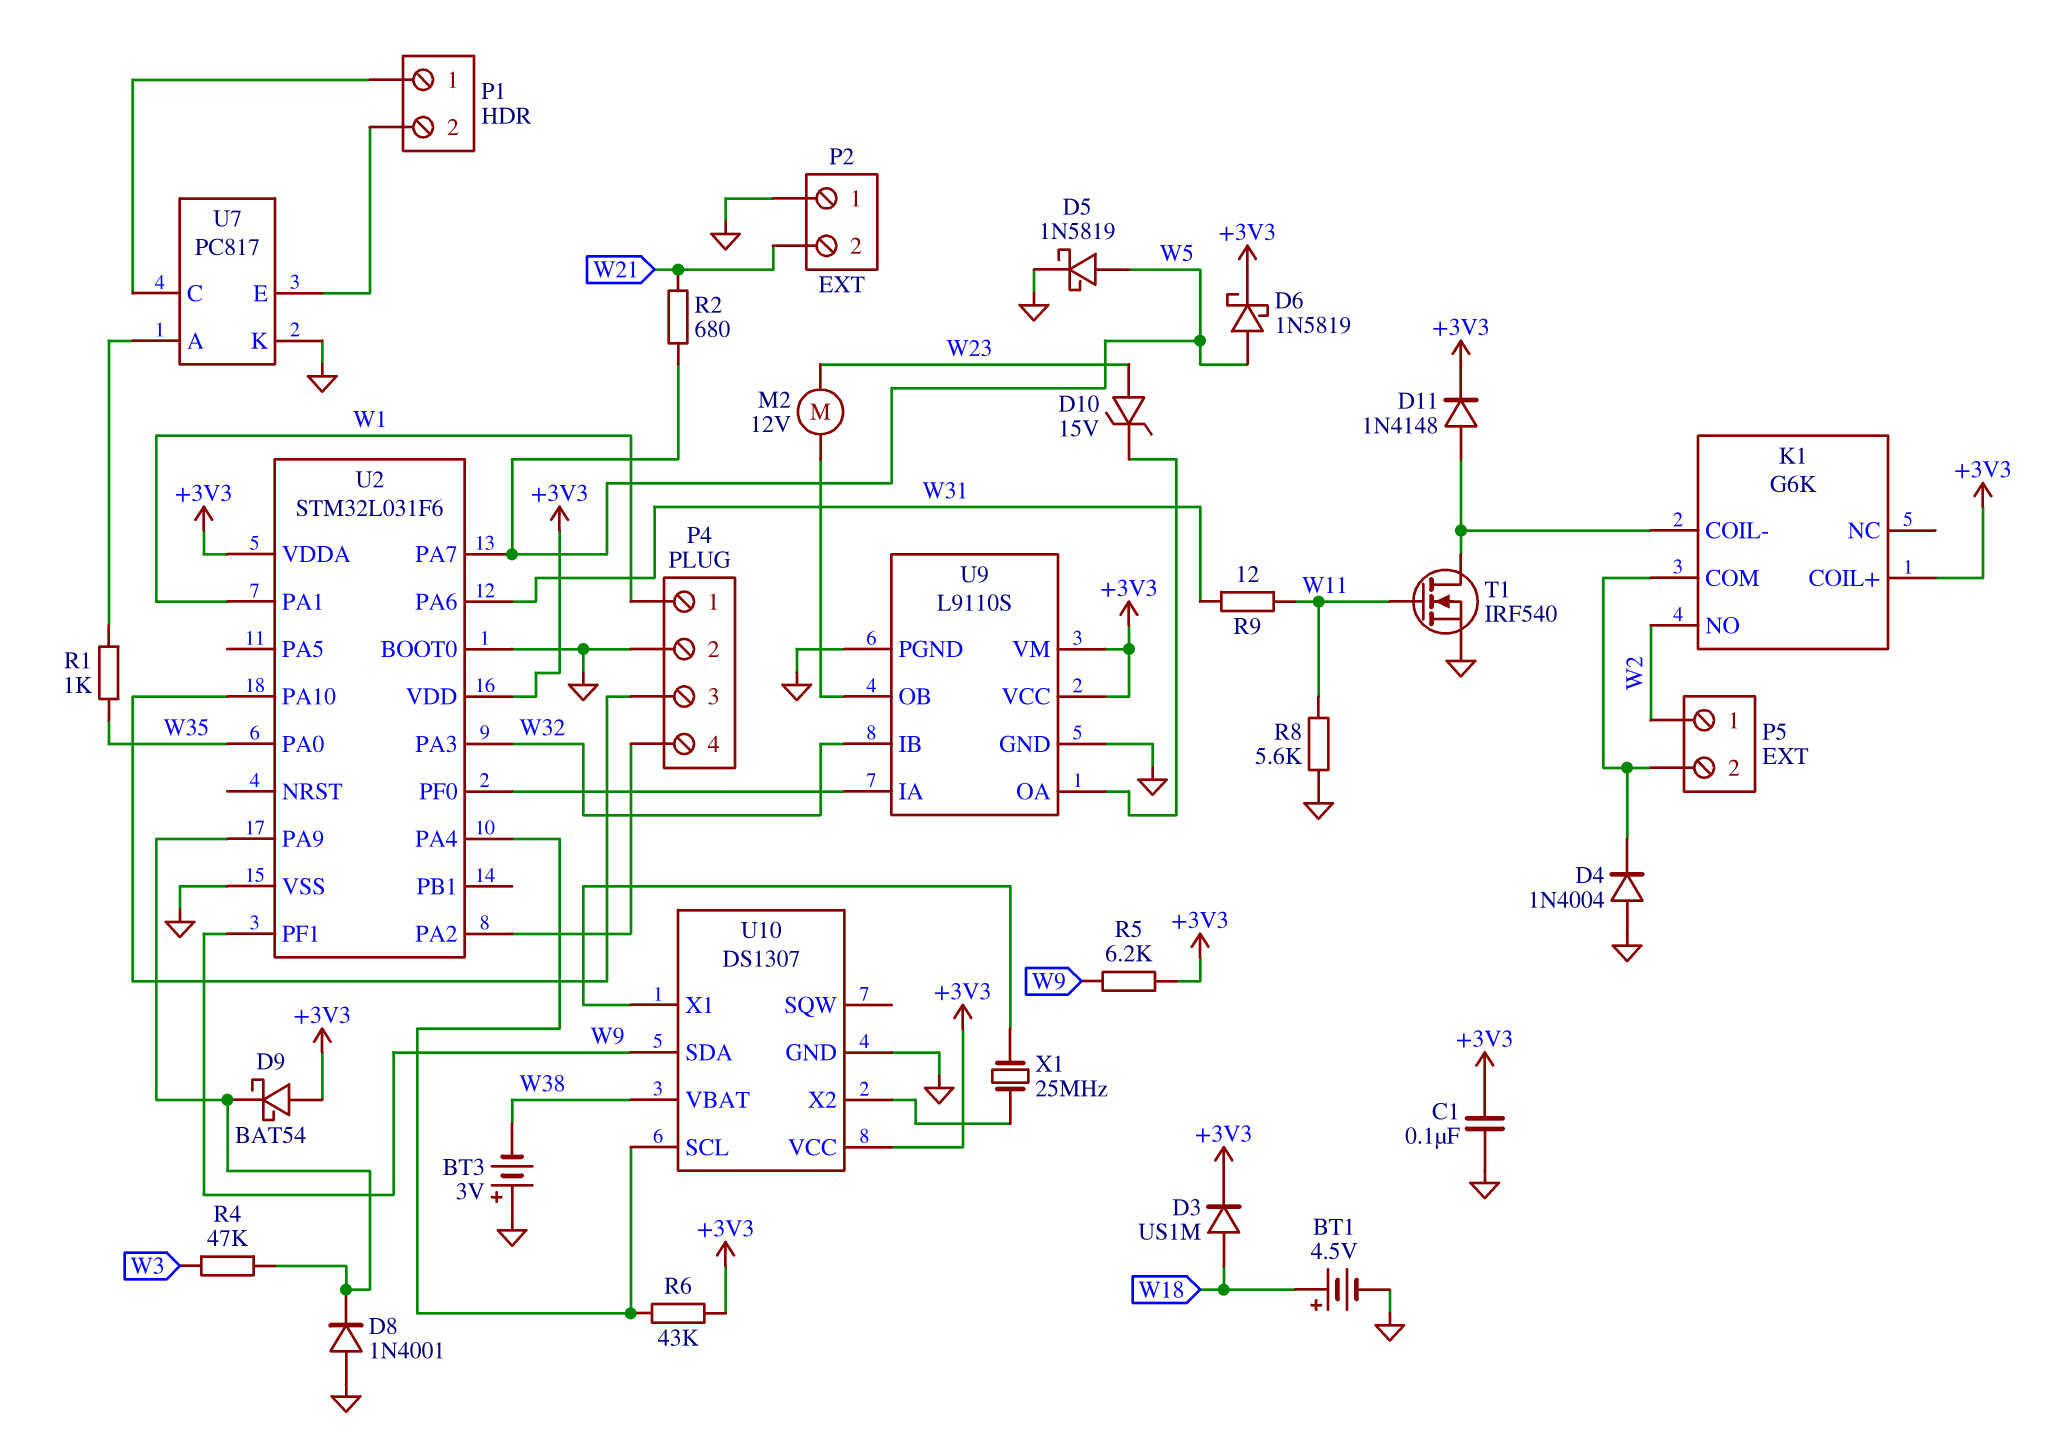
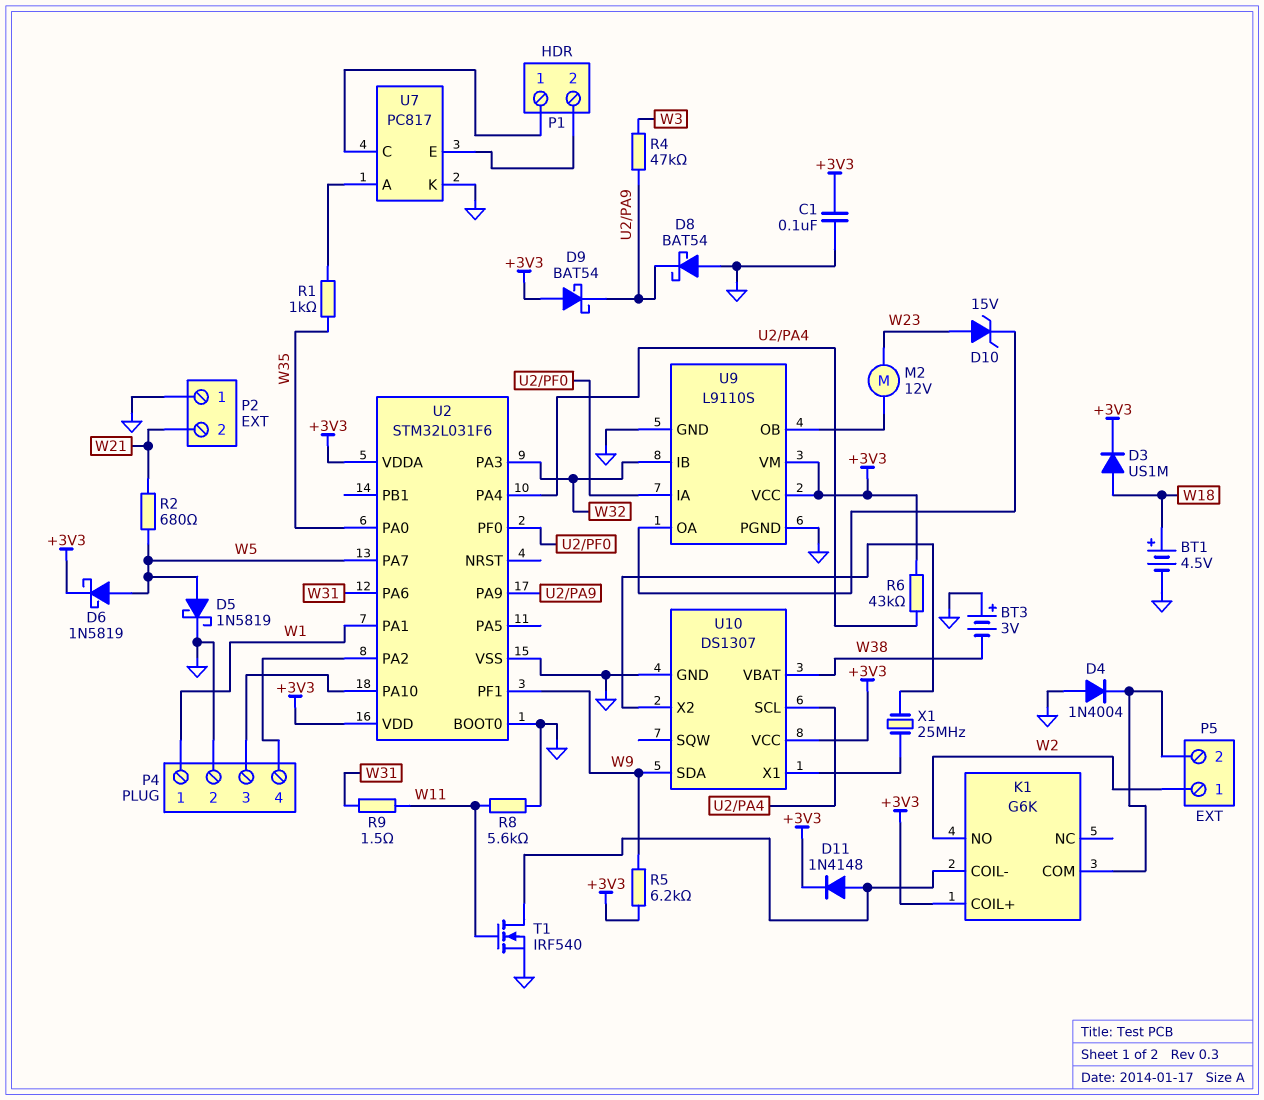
D8: diode 1N4001 (A GND, K U2/PA9) -> schottky BAT54 (A GND, K U2/PA9)
R9: 12 (W11, W31) -> 1.5 (W11, W31)

